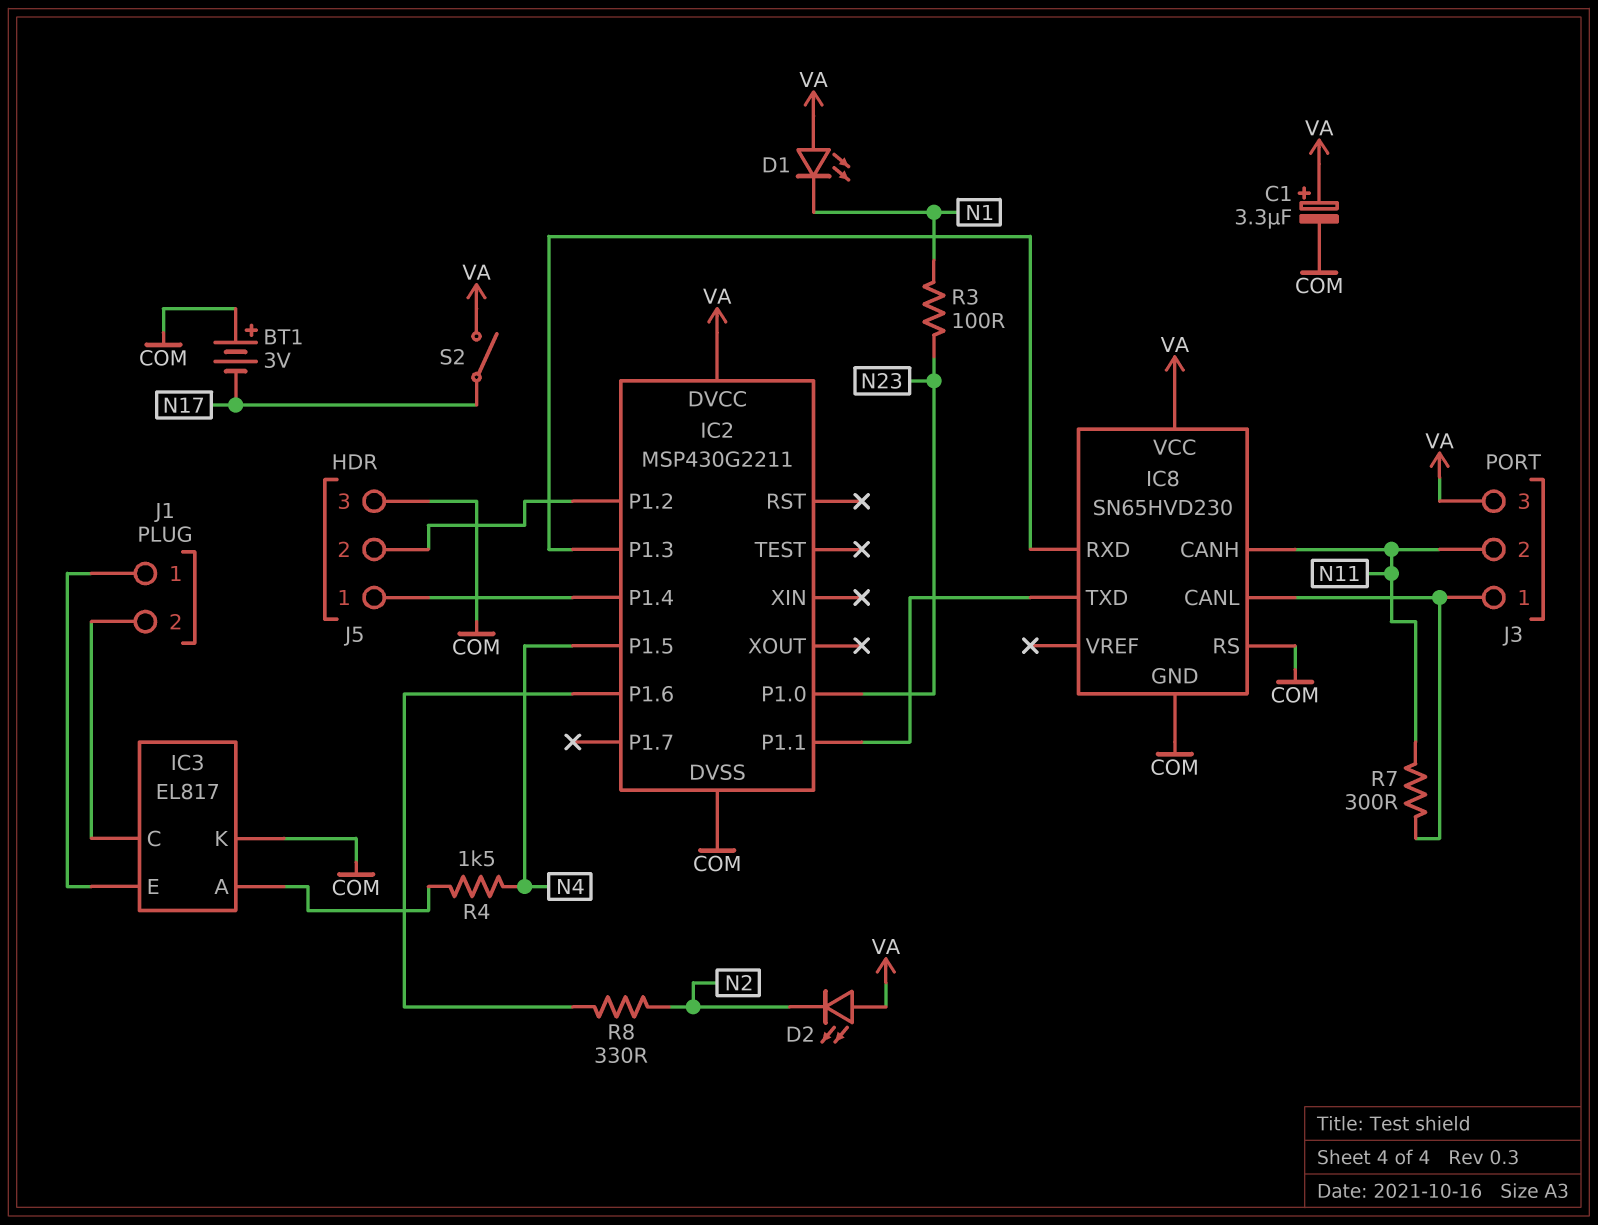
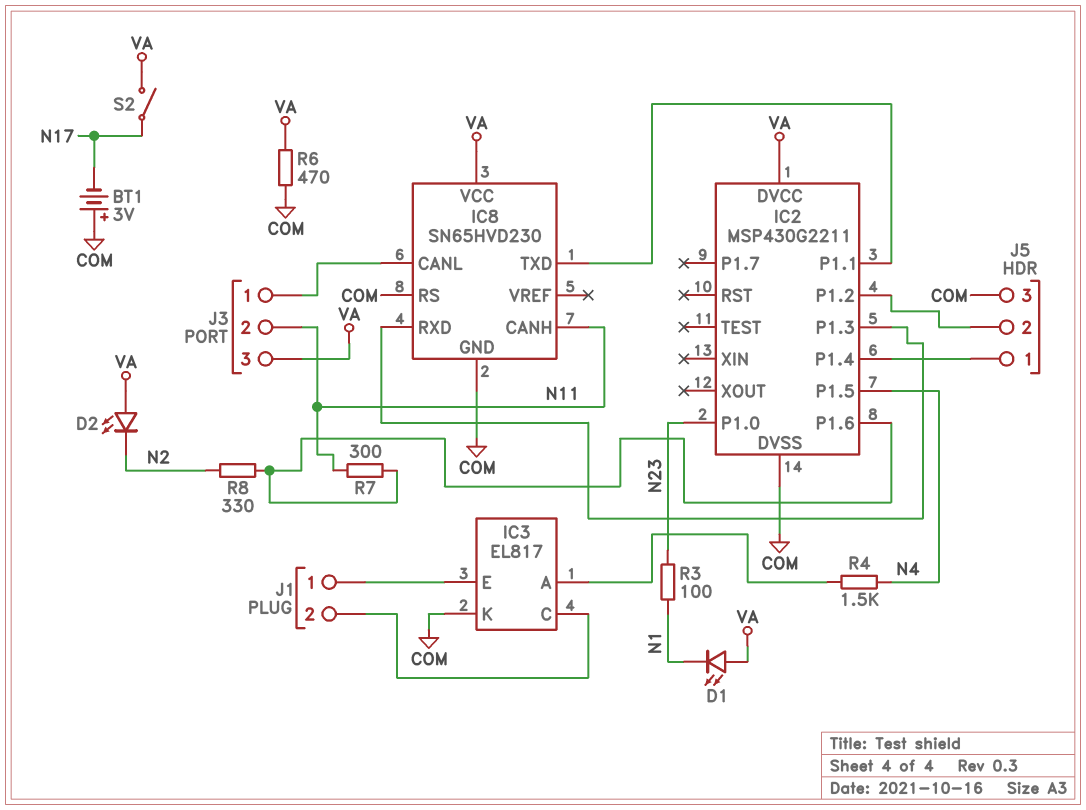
C1: 3.3uF (plus VA, minus COM) -> none
R6: none -> 470 (COM, VA)
R7: 300 (IC8/CANL, N11) -> 300 (IC2/P1.6, N11)

